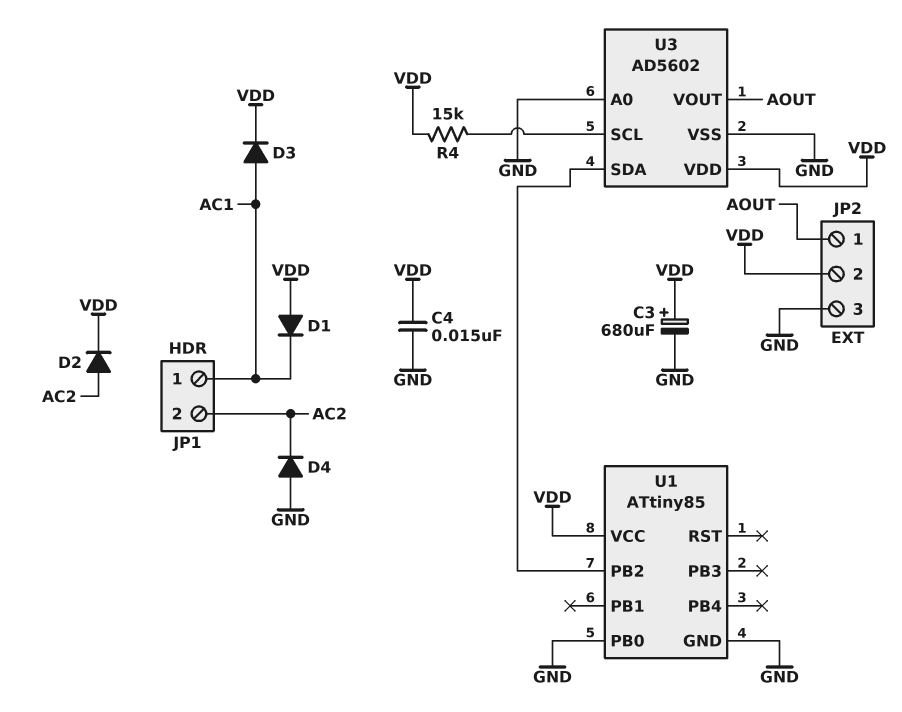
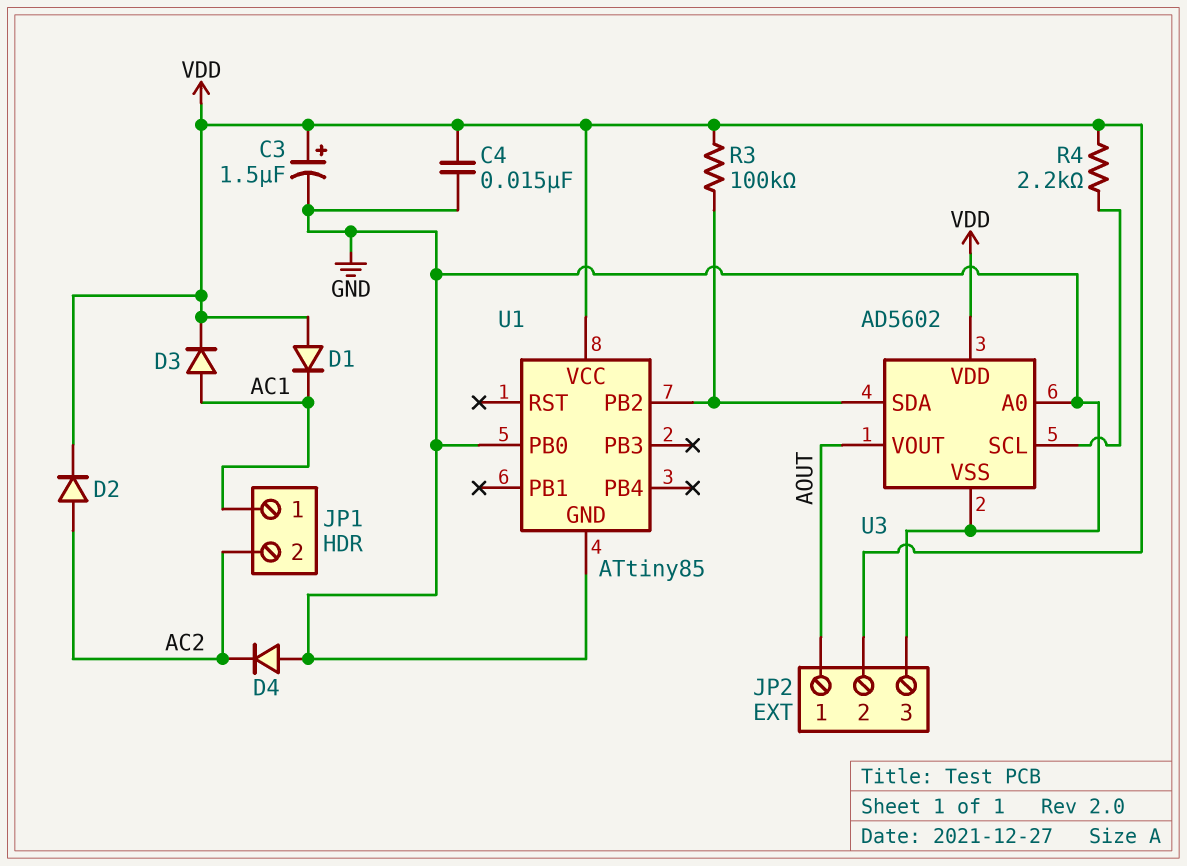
C3: 680uF (plus VDD, minus GND) -> 1.5uF (plus VDD, minus GND)
R3: none -> 100k (U1/PB2, VDD)
R4: 15k (U3/SCL, VDD) -> 2.2k (U3/SCL, VDD)

